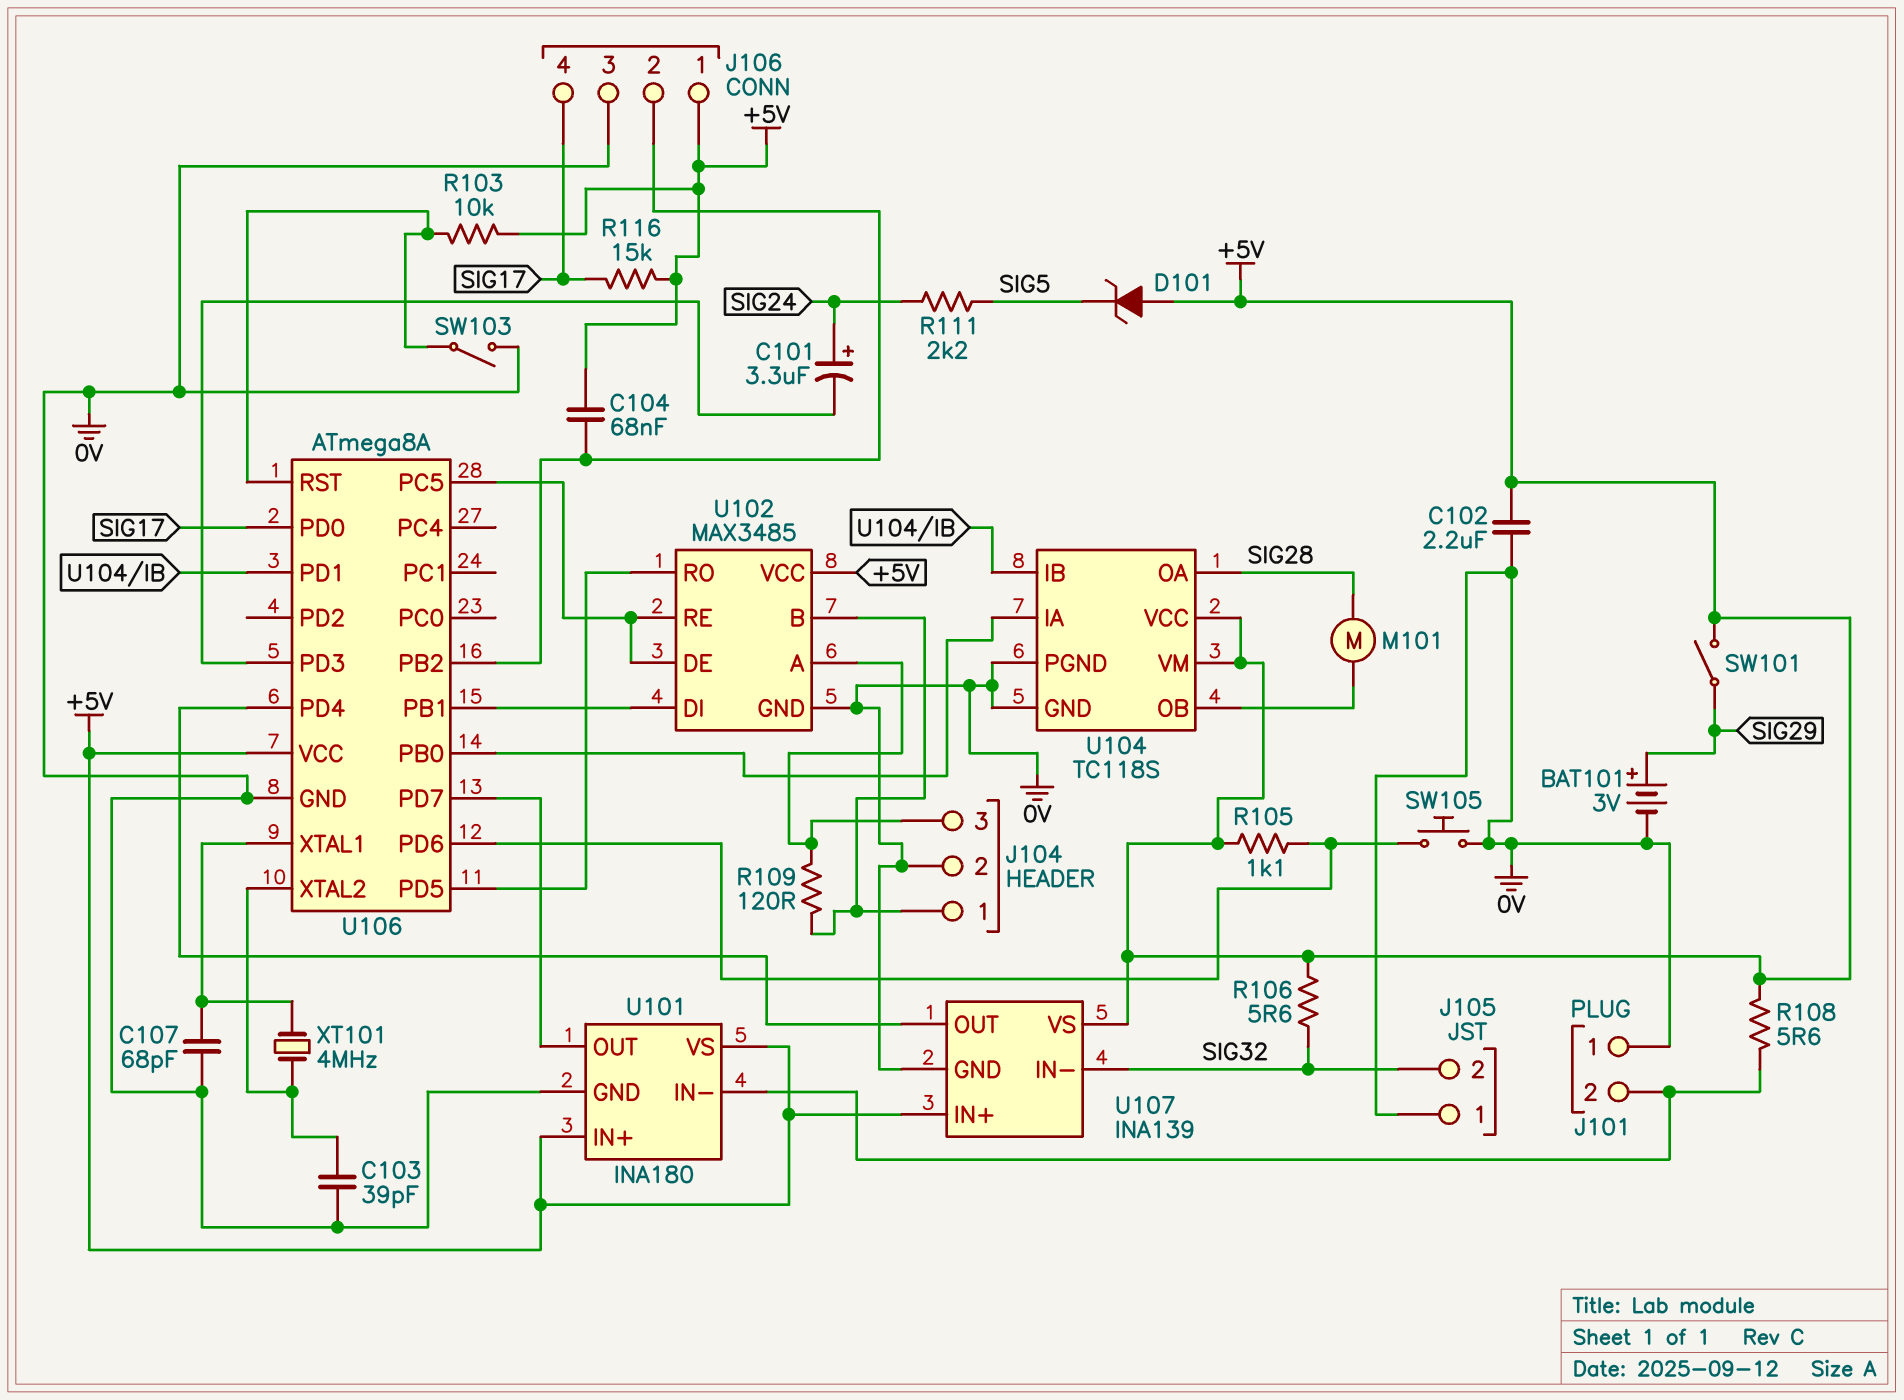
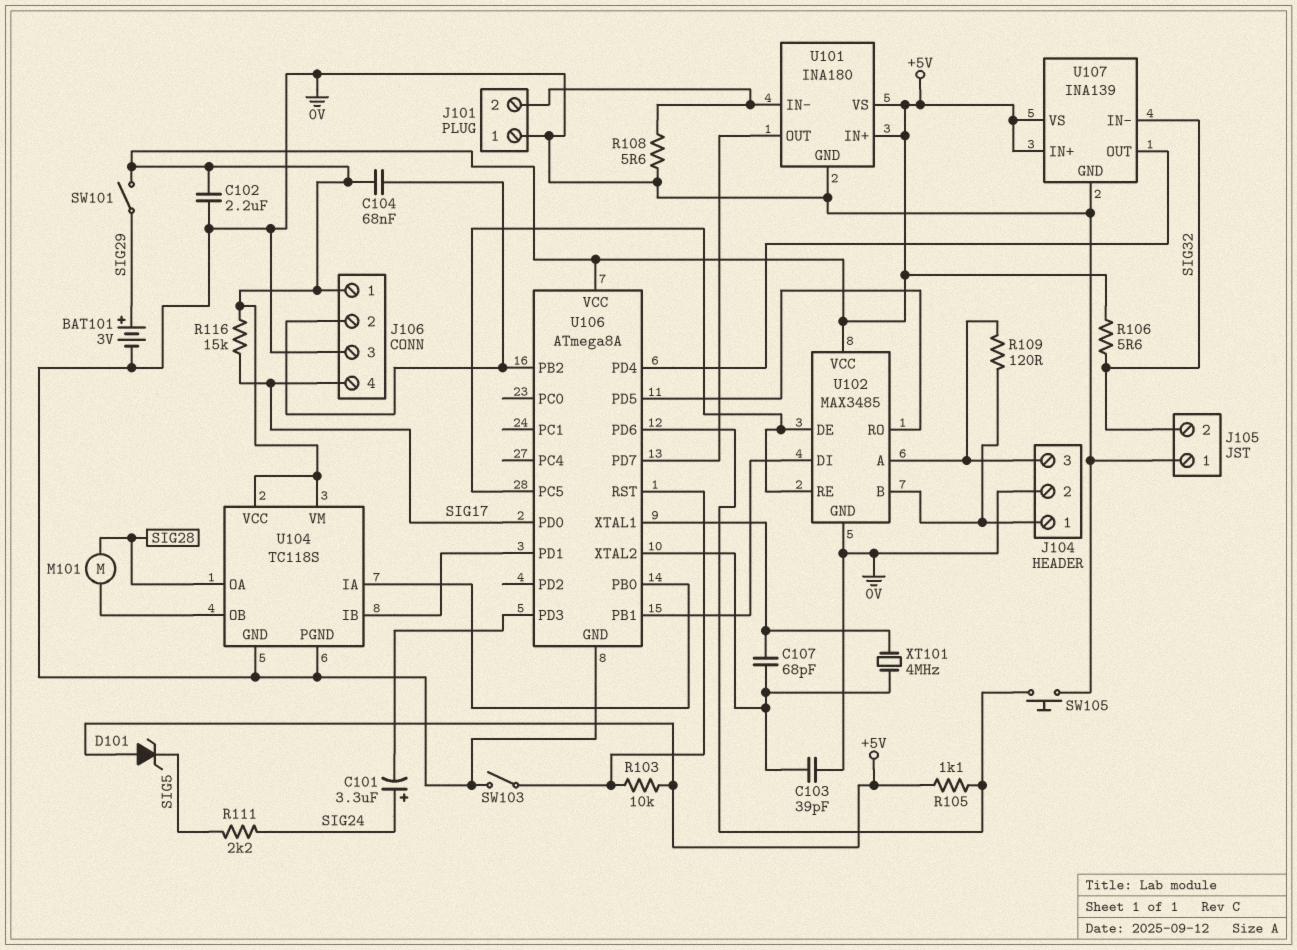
C107: 68pF (0V, U106/XTAL1) -> 68pF (U106/XTAL1, U106/XTAL2)
R108: 5.6 (+5V, J101/2) -> 5.6 (0V, J101/2)

